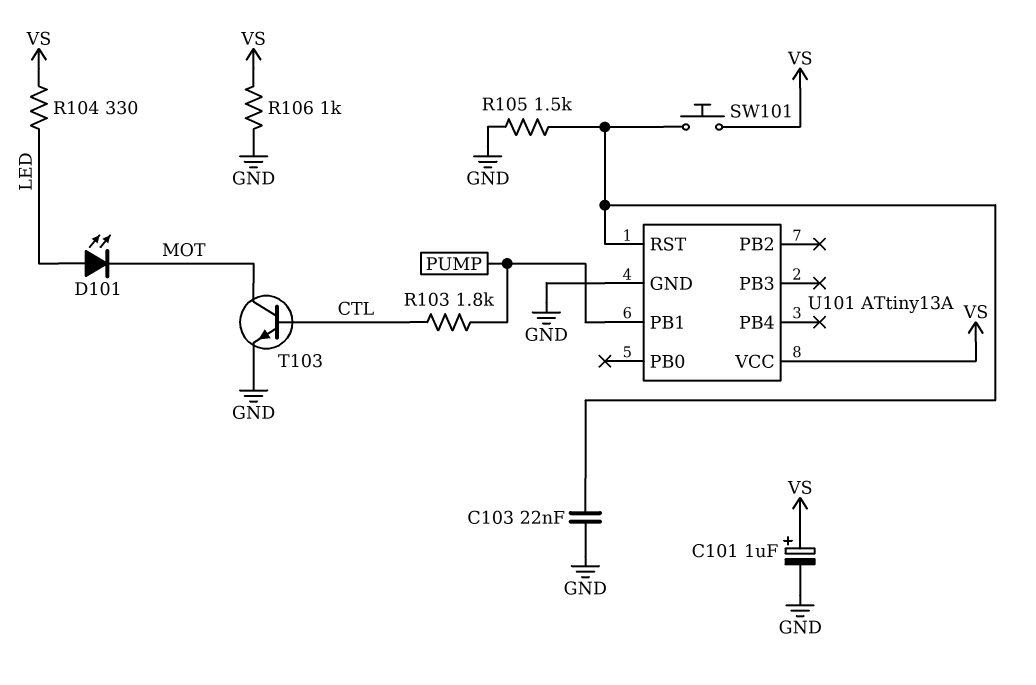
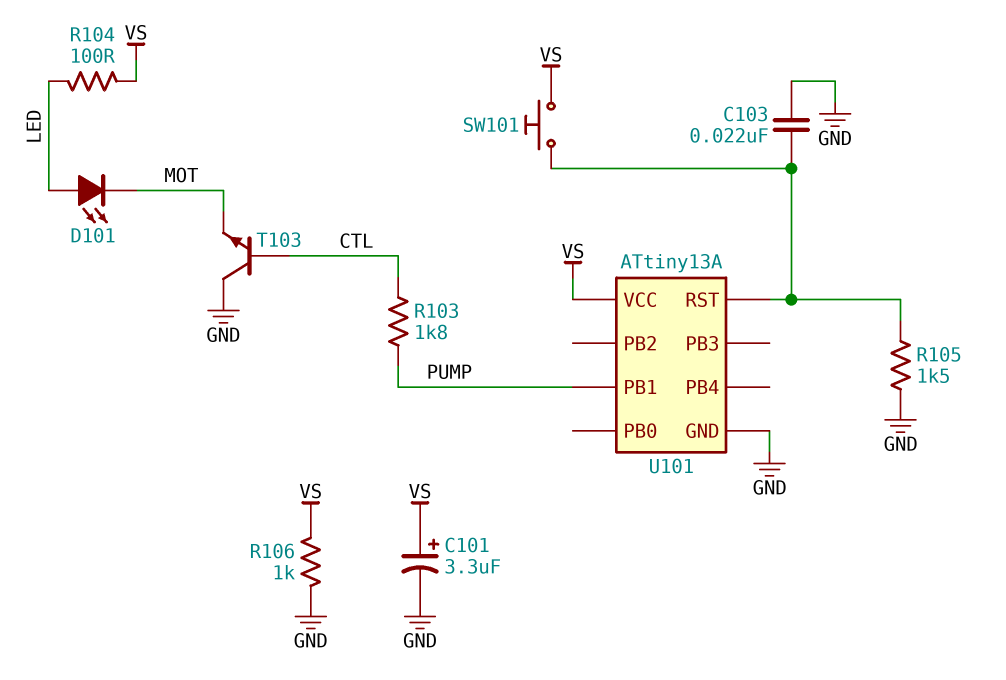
C101: 1uF (plus VS, minus GND) -> 3.3uF (plus VS, minus GND)
R104: 330 (LED, VS) -> 100 (LED, VS)
T103: NPN (B CTL, C MOT, E GND) -> NPN (B CTL, C GND, E MOT)

